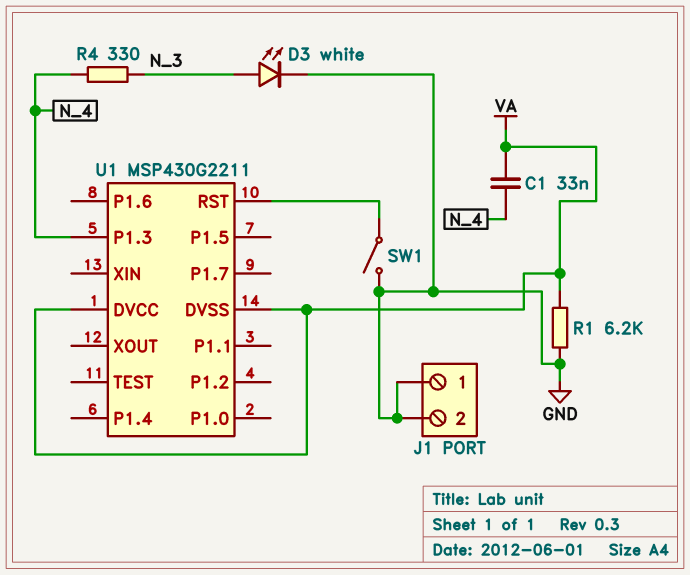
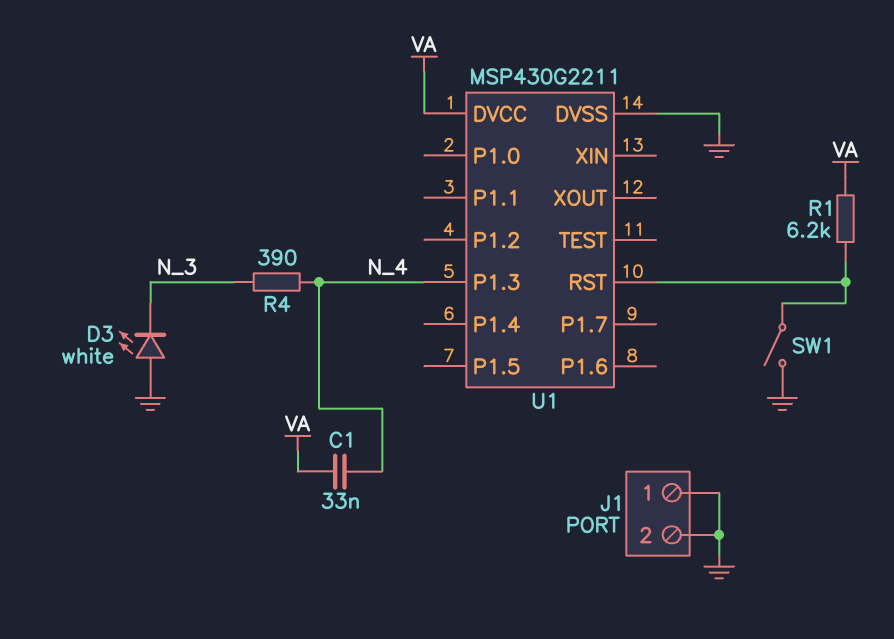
D3: LED white (A N_3, K GND) -> LED white (A GND, K N_3)
R1: 6.2k (GND, VA) -> 6.2k (U1/RST, VA)
R4: 330 (N_3, N_4) -> 390 (N_3, N_4)
U1 pin DVSS: VA -> GND

